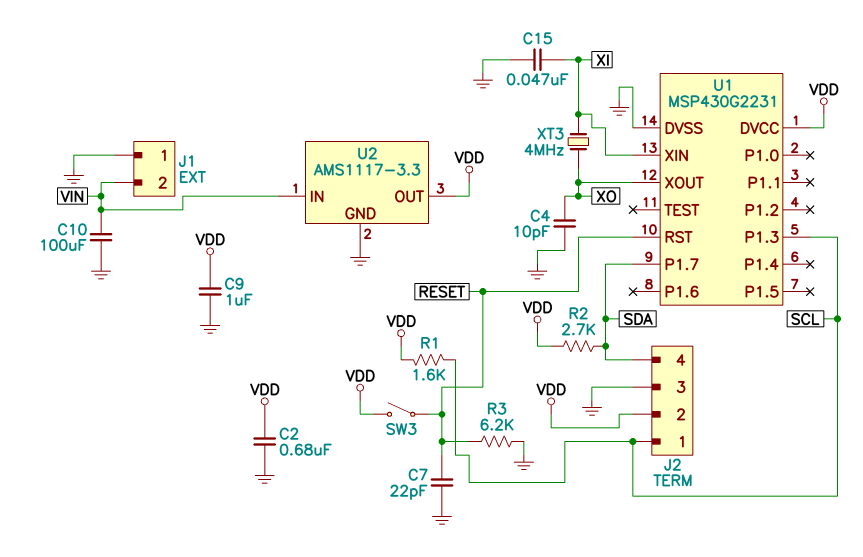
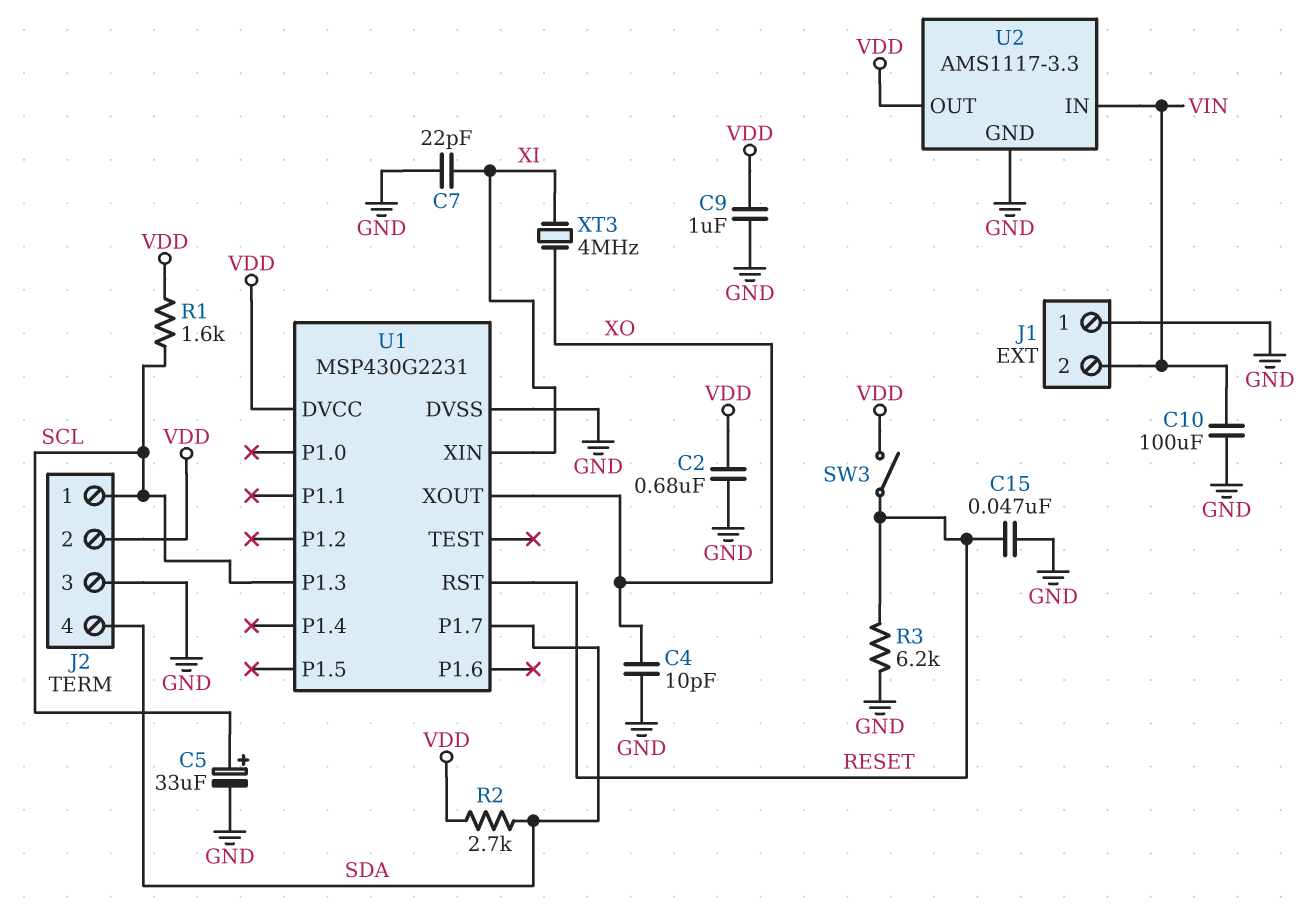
C5: none -> 33uF (plus SCL, minus GND)
C7: 22pF (GND, RESET) -> 22pF (GND, XI)
C15: 47nF (GND, XI) -> 47nF (GND, RESET)

